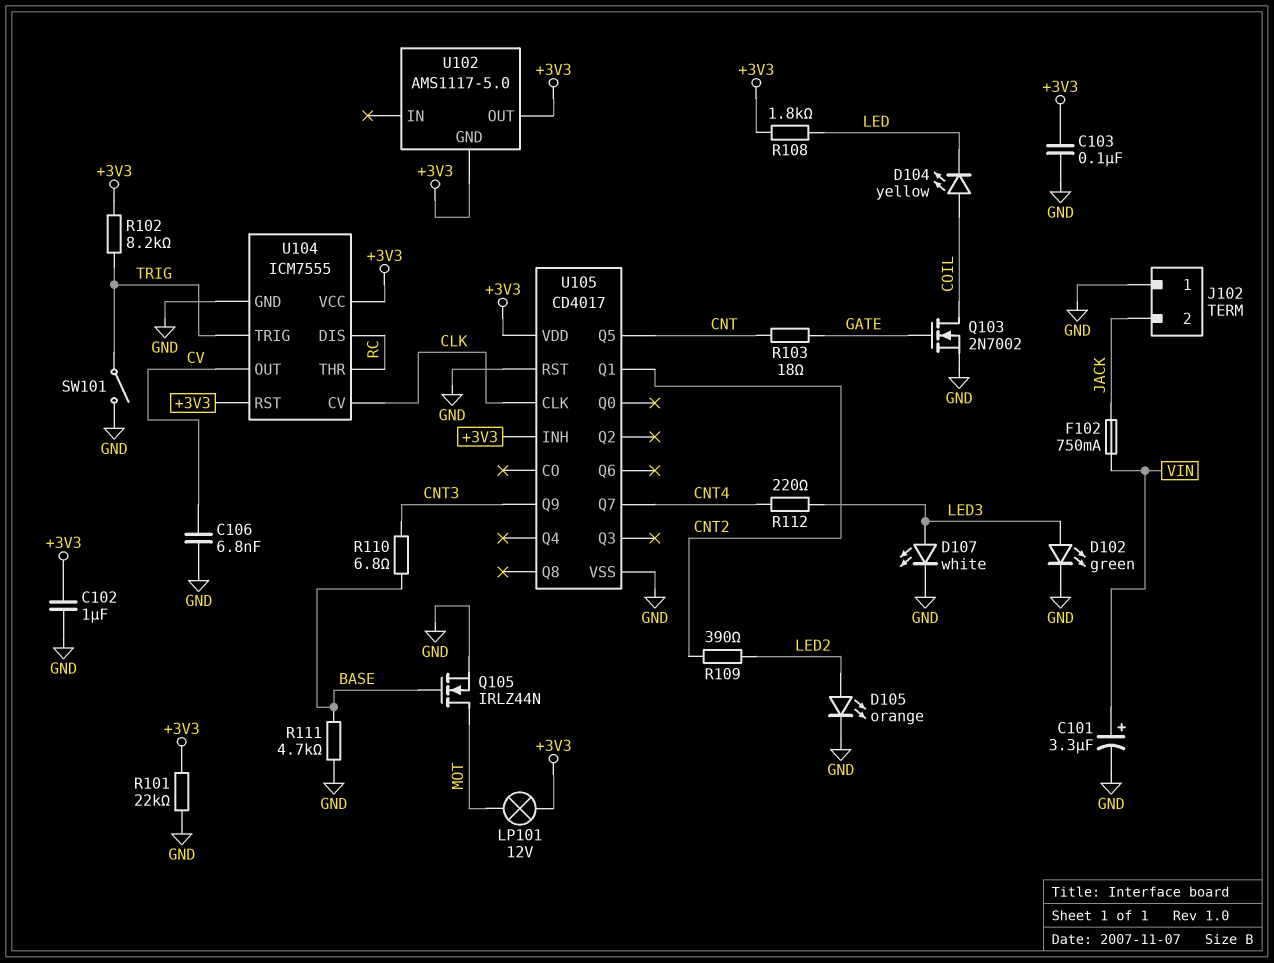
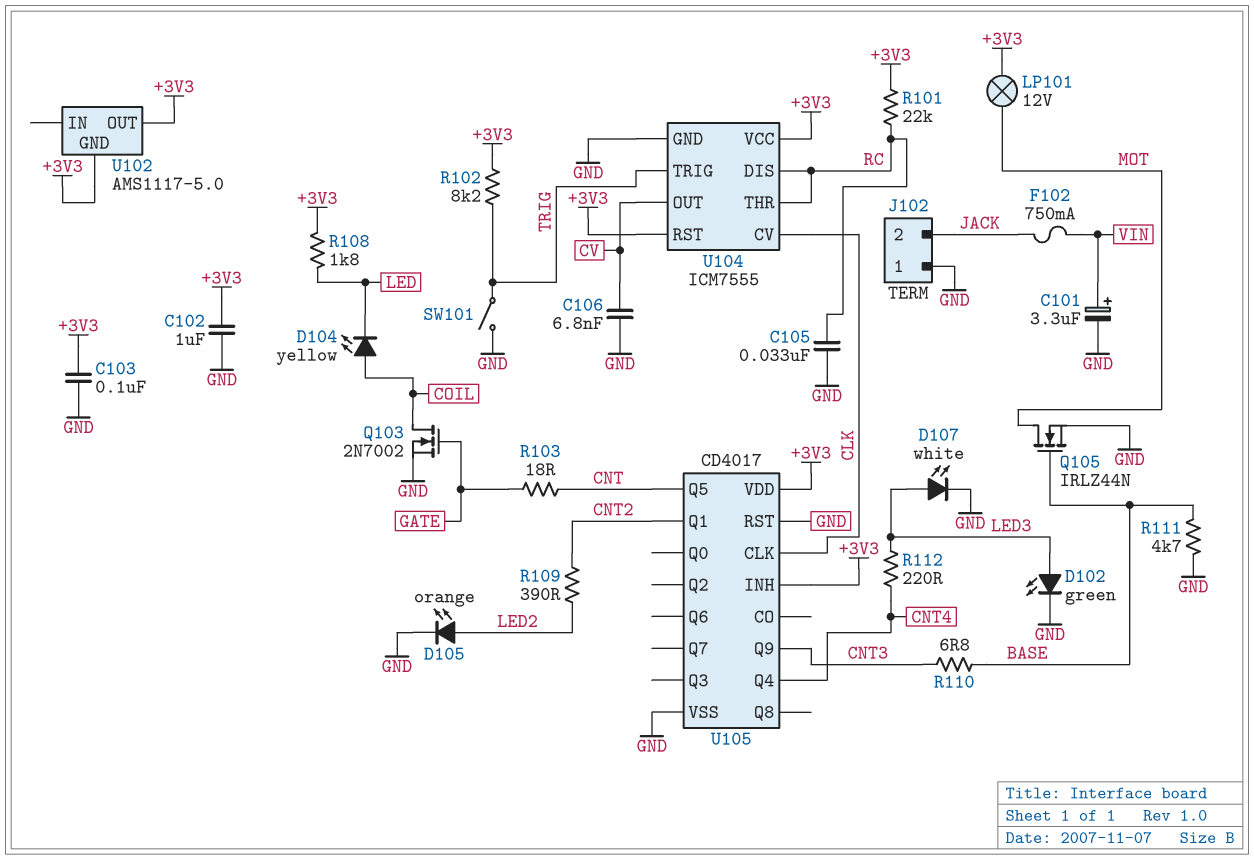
C105: none -> 33nF (GND, RC)
R101: 22k (+3V3, GND) -> 22k (+3V3, RC)
U105 pin Q4: none -> CNT4
U105 pin Q7: CNT4 -> none

